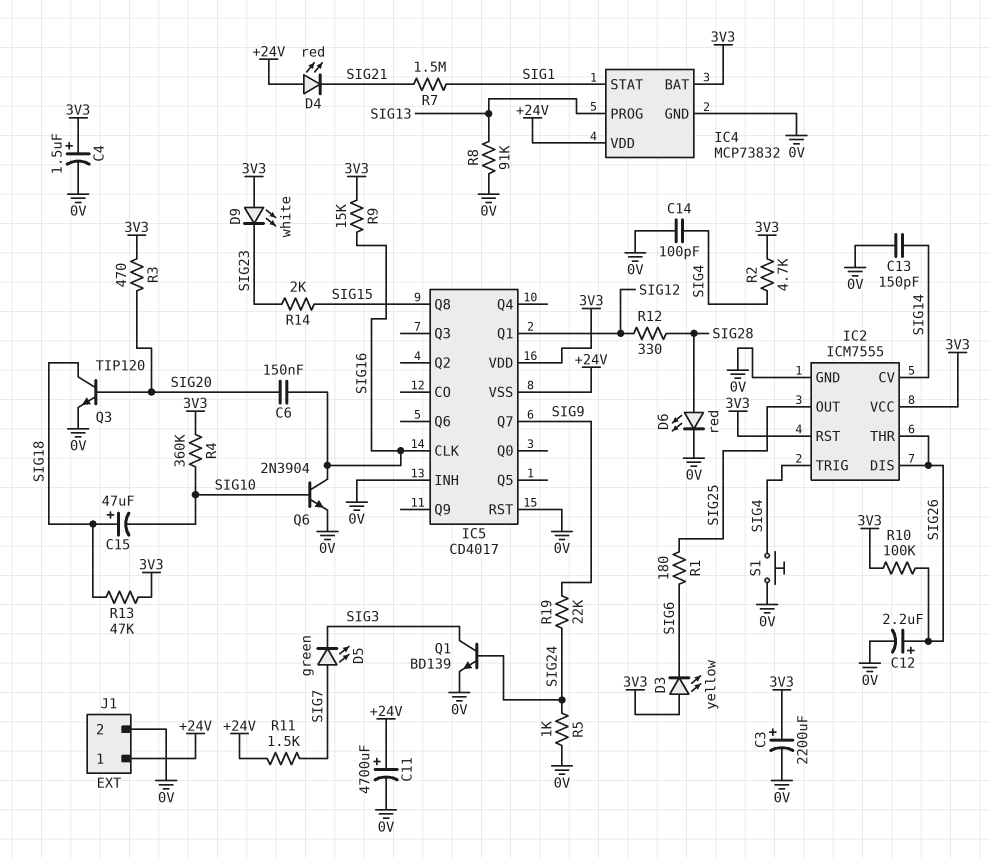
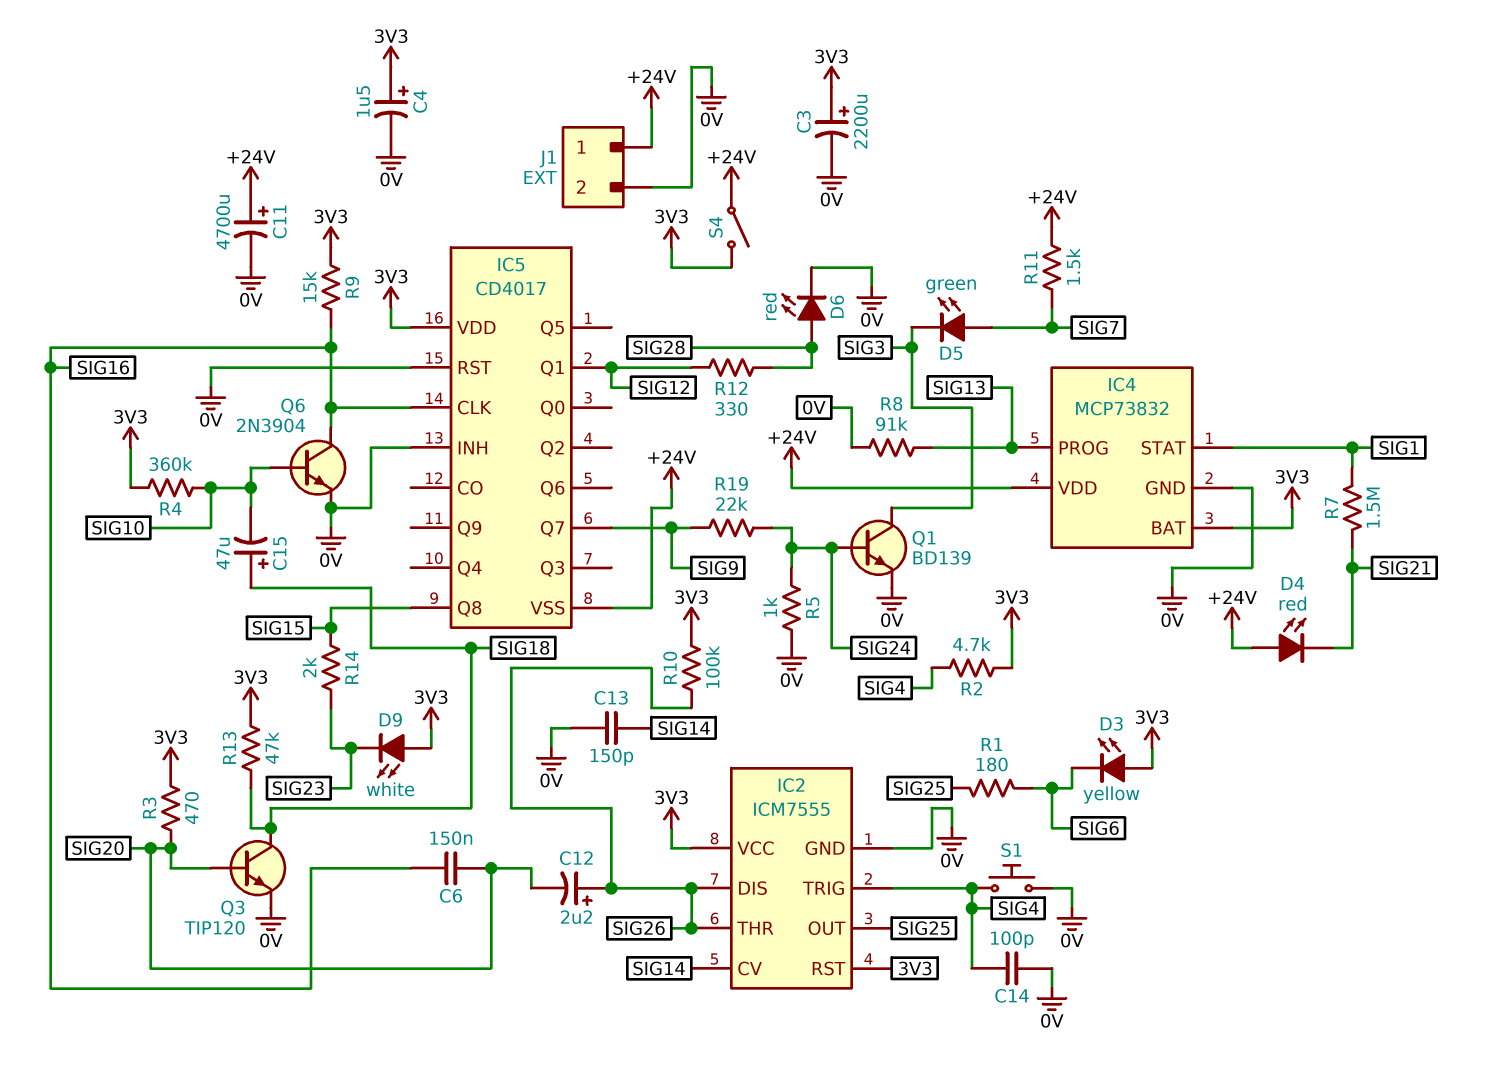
C12: 2.2uF (plus SIG26, minus 0V) -> 2.2uF (plus SIG26, minus SIG20)
S4: none -> switch (+24V, 3V3)

